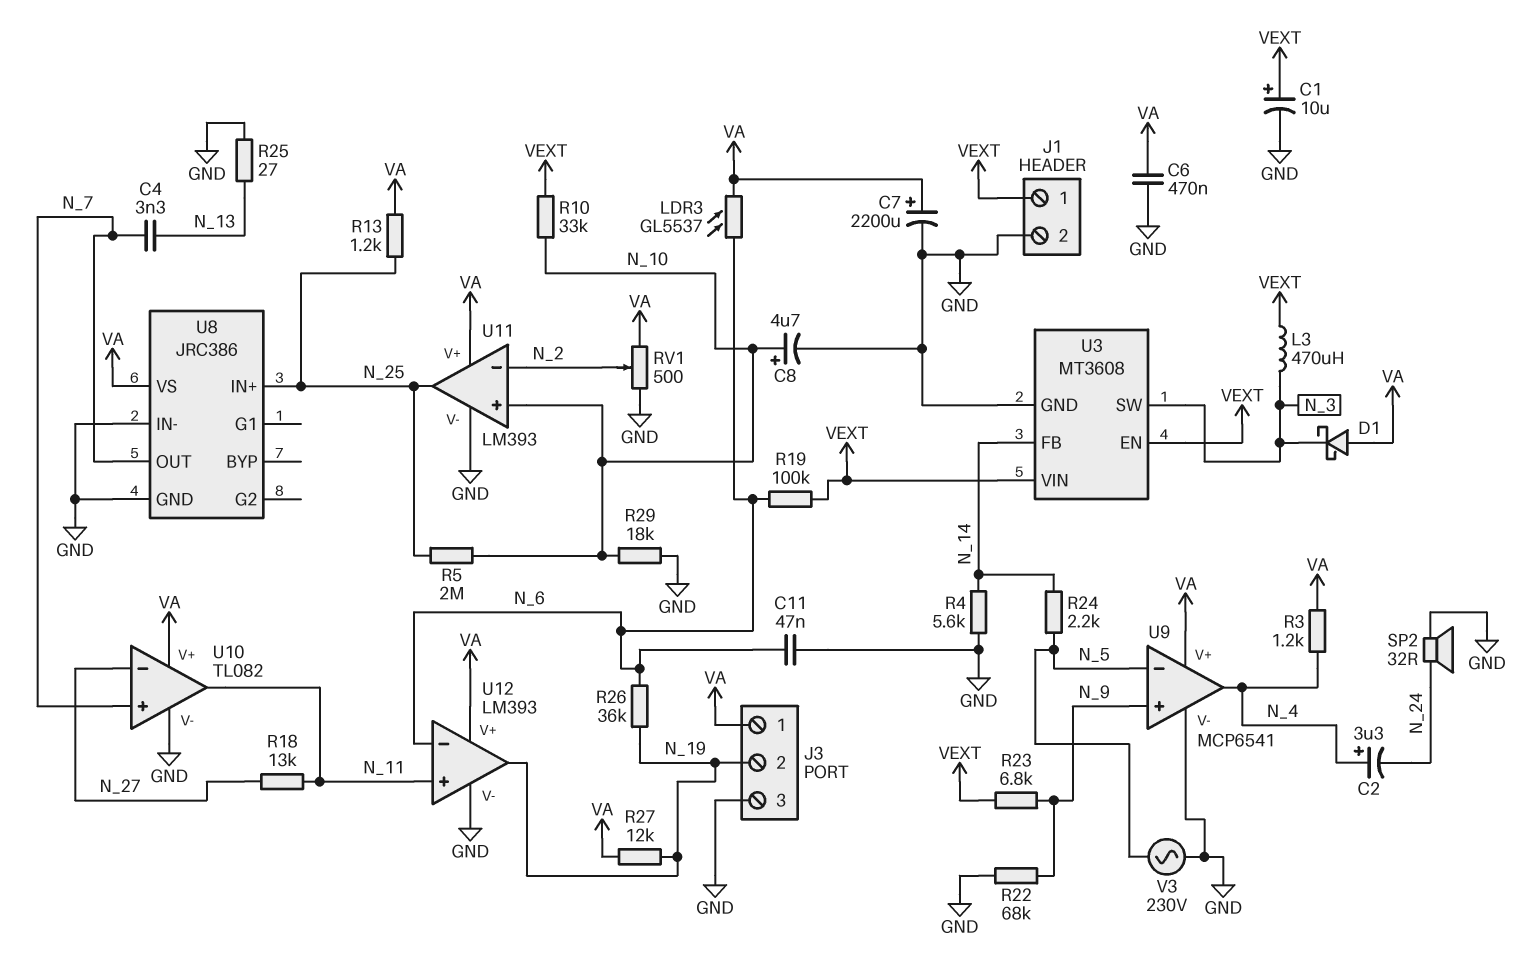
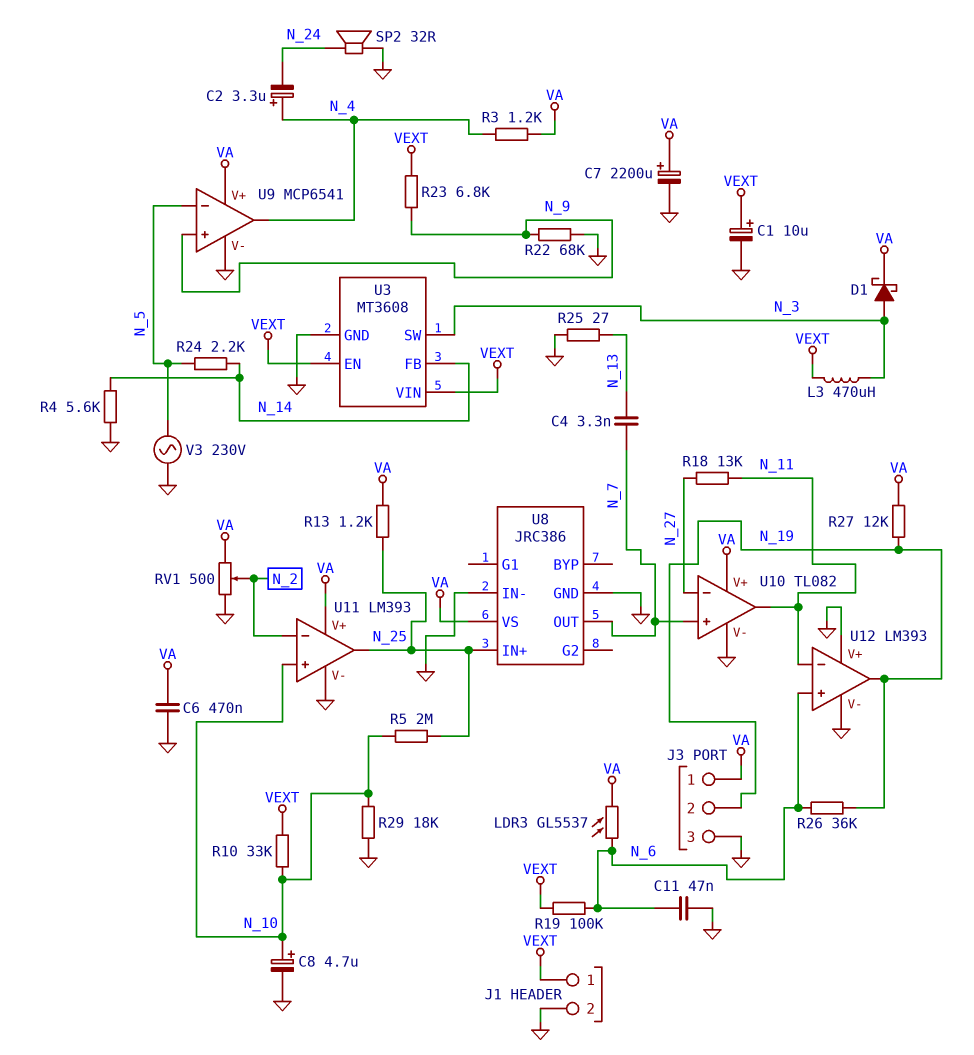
D1: schottky (A VA, K N_3) -> schottky (A N_3, K VA)
U12 pin V+: VA -> GND
U12 pin in+: N_11 -> N_6
U12 pin in-: N_6 -> N_11

